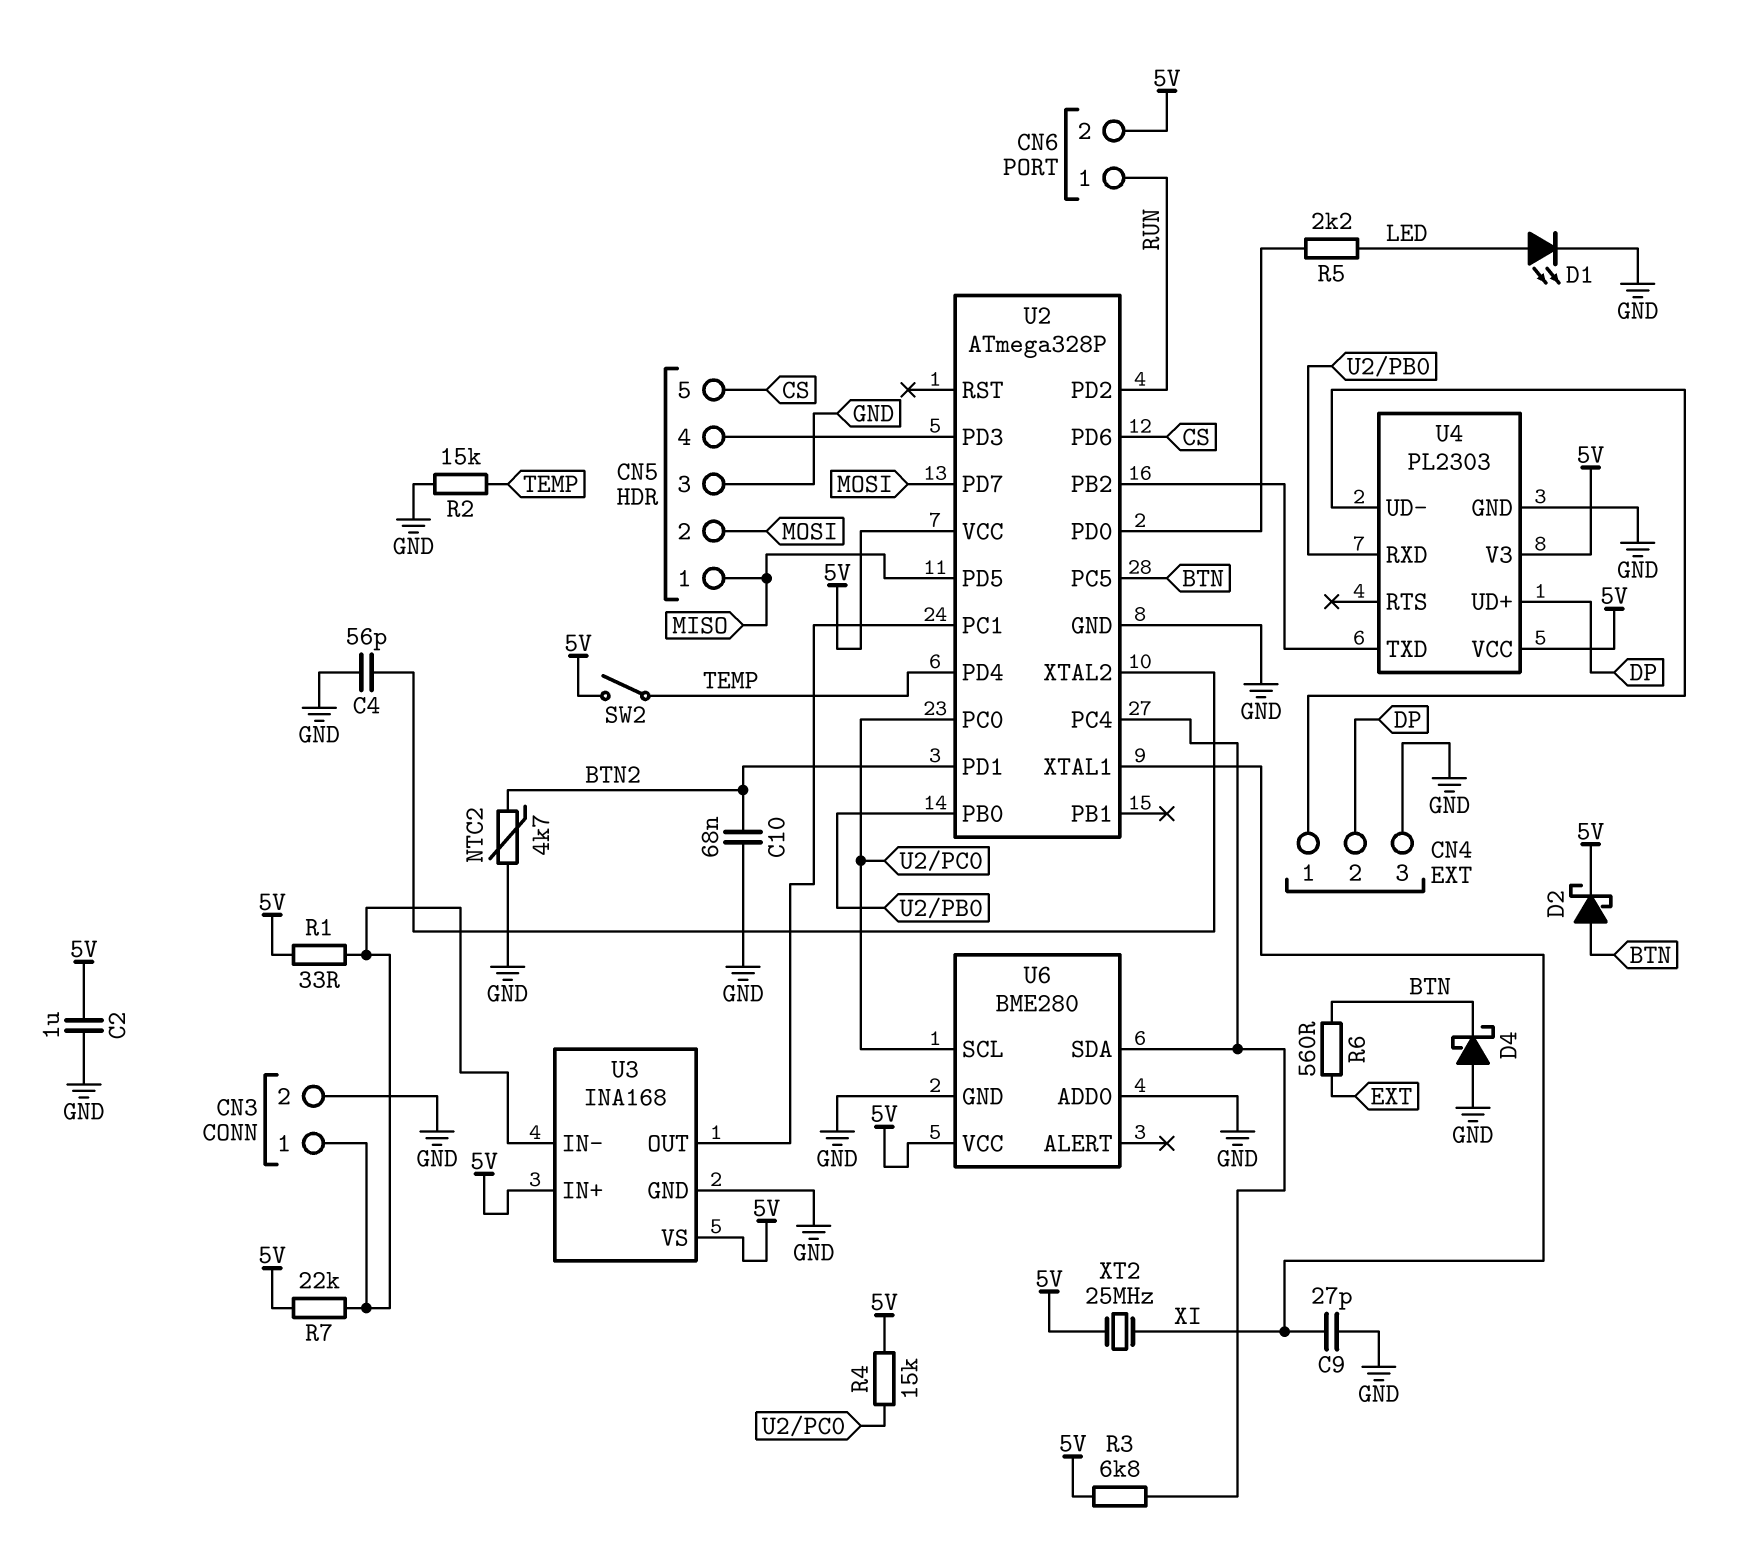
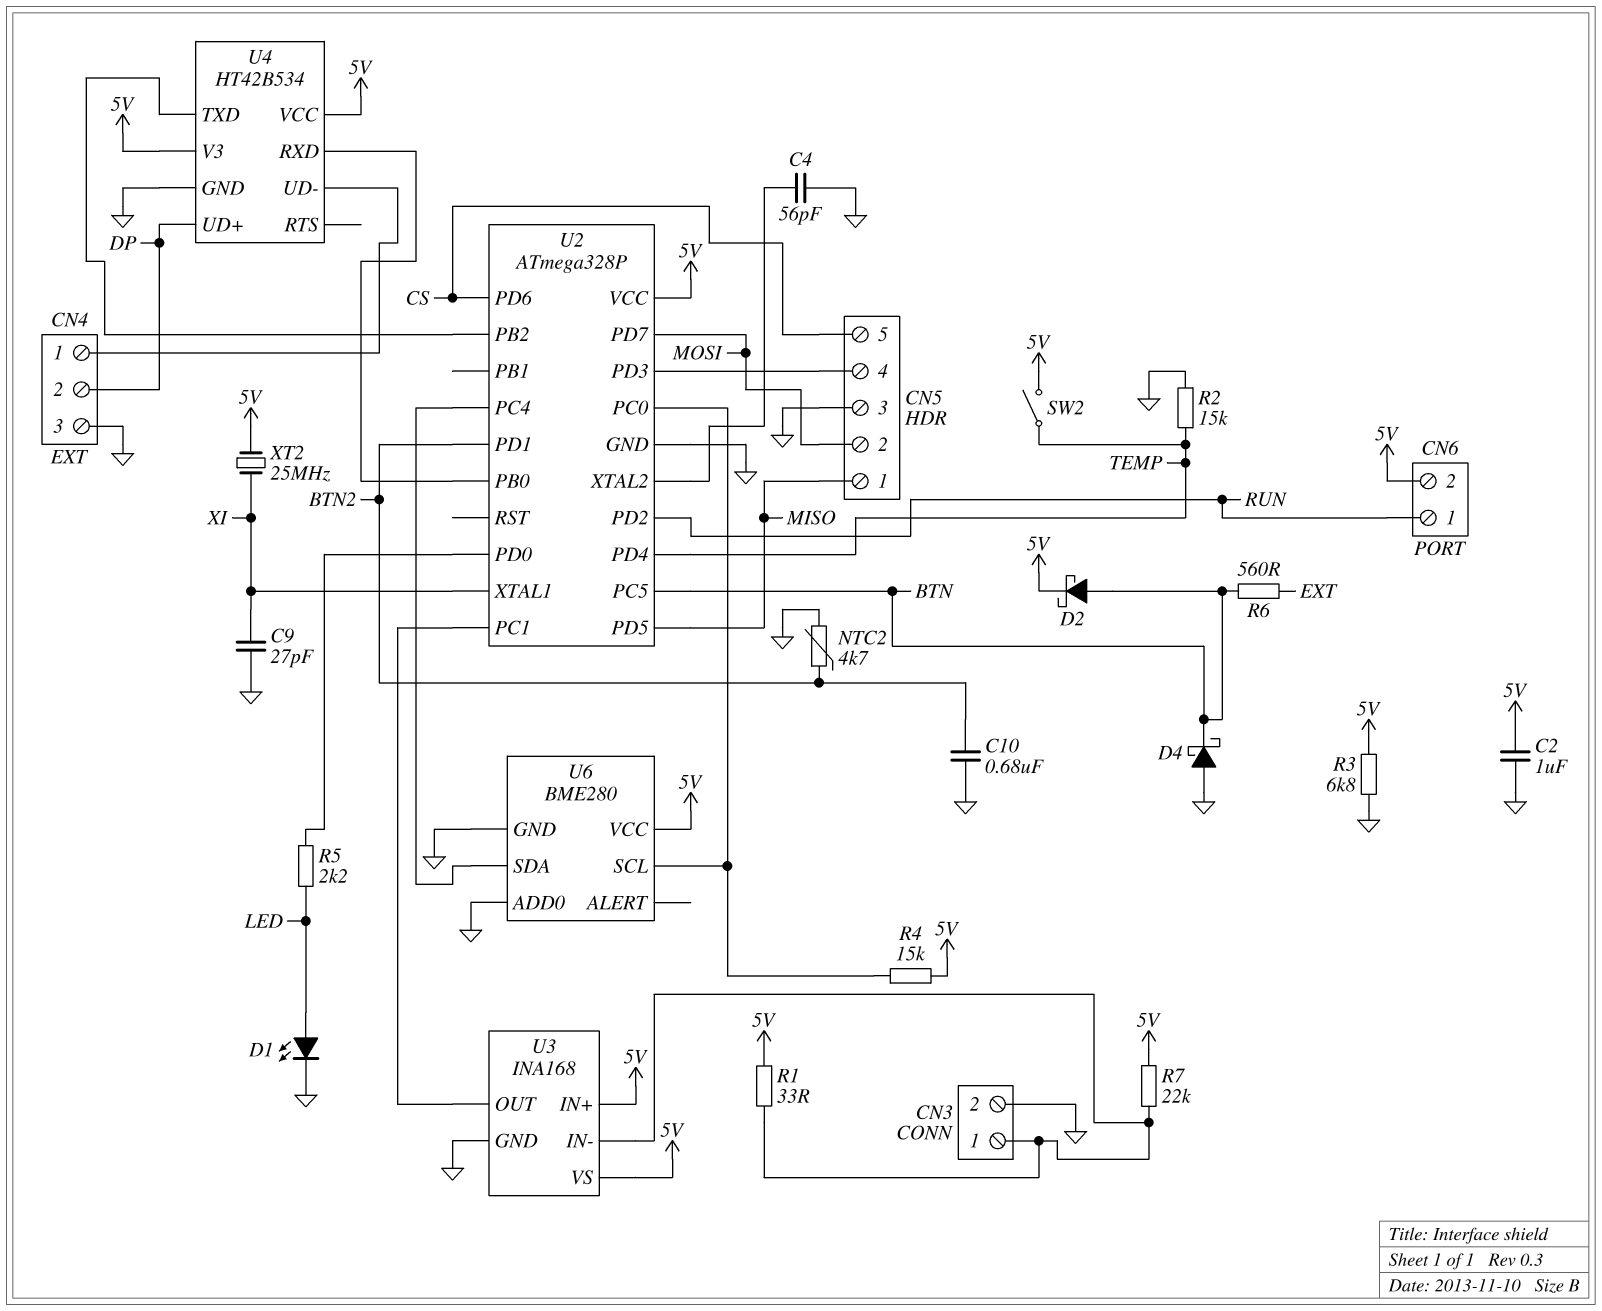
C10: 68nF (BTN2, GND) -> 680nF (BTN2, GND)
R3: 6.8k (5V, U2/PC4) -> 6.8k (5V, GND)
U4: PL2303 -> HT42B534

